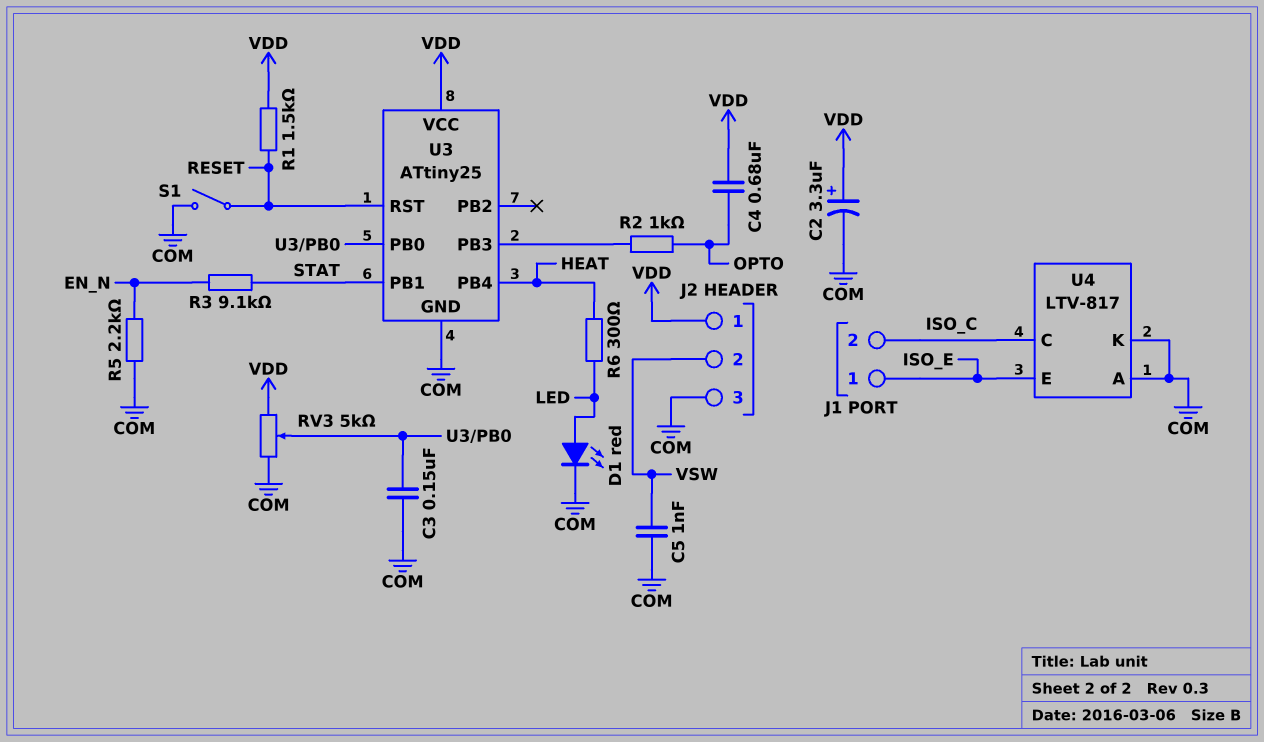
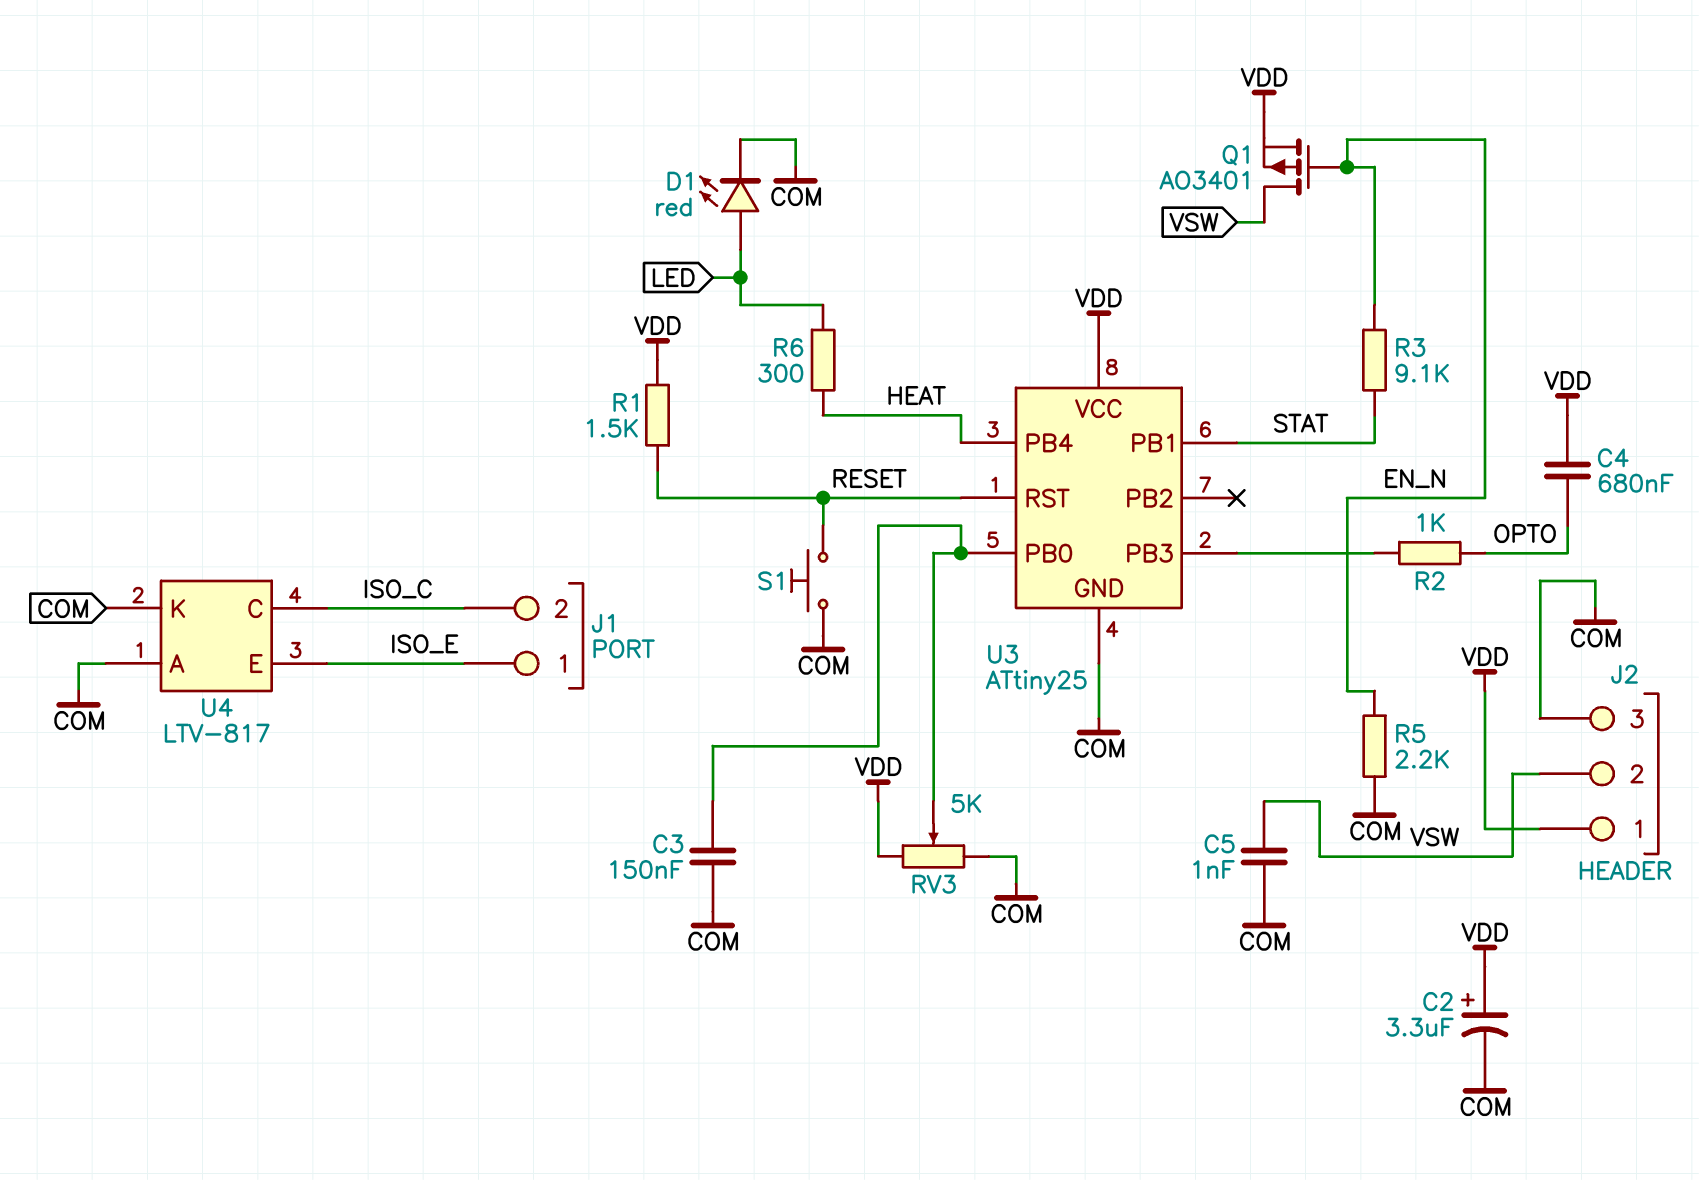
Q1: none -> PMOS AO3401 (G EN_N, D VSW, S VDD)
S1: switch (COM, RESET) -> button (COM, RESET)

